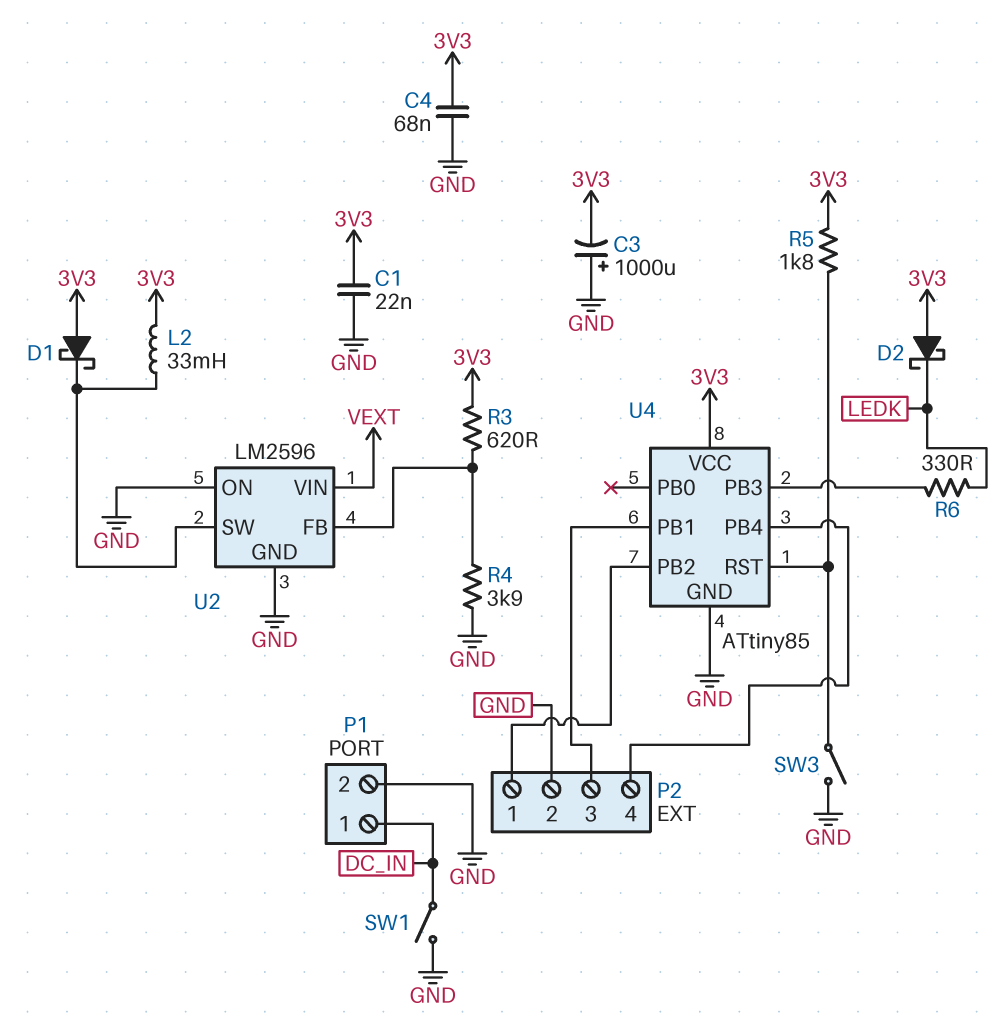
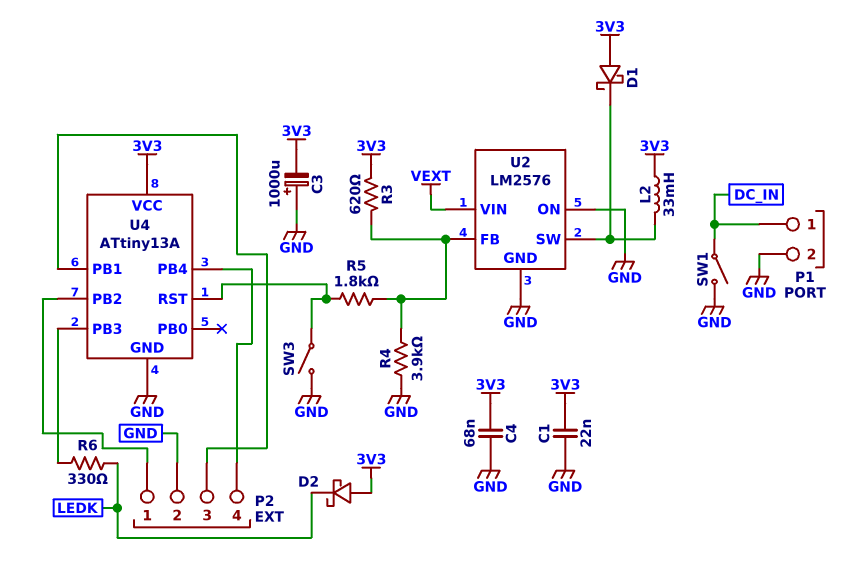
R5: 1.8k (3V3, U4/RST) -> 1.8k (U2/FB, U4/RST)
U2: LM2596 -> LM2576
U4: ATtiny85 -> ATtiny13A

